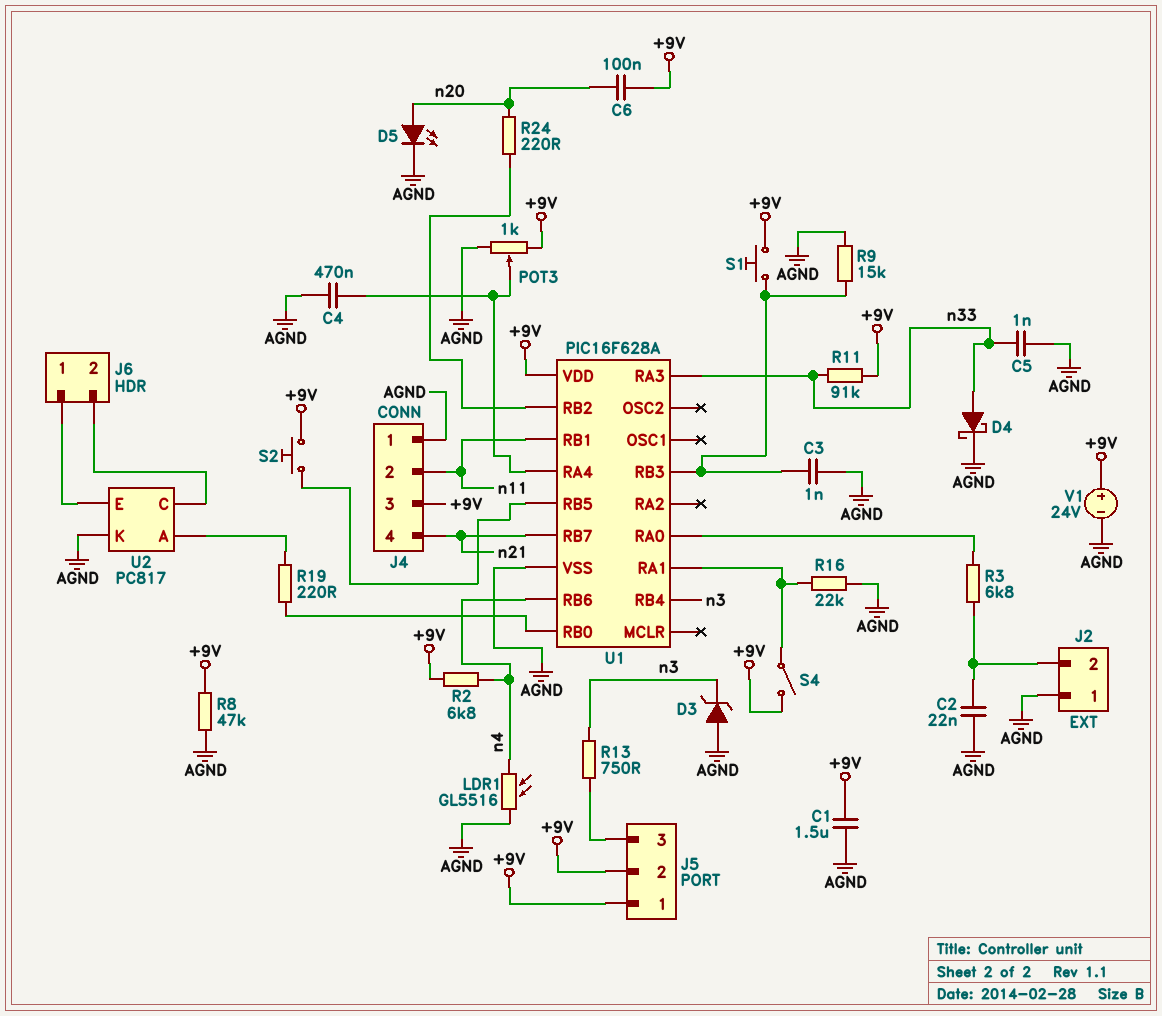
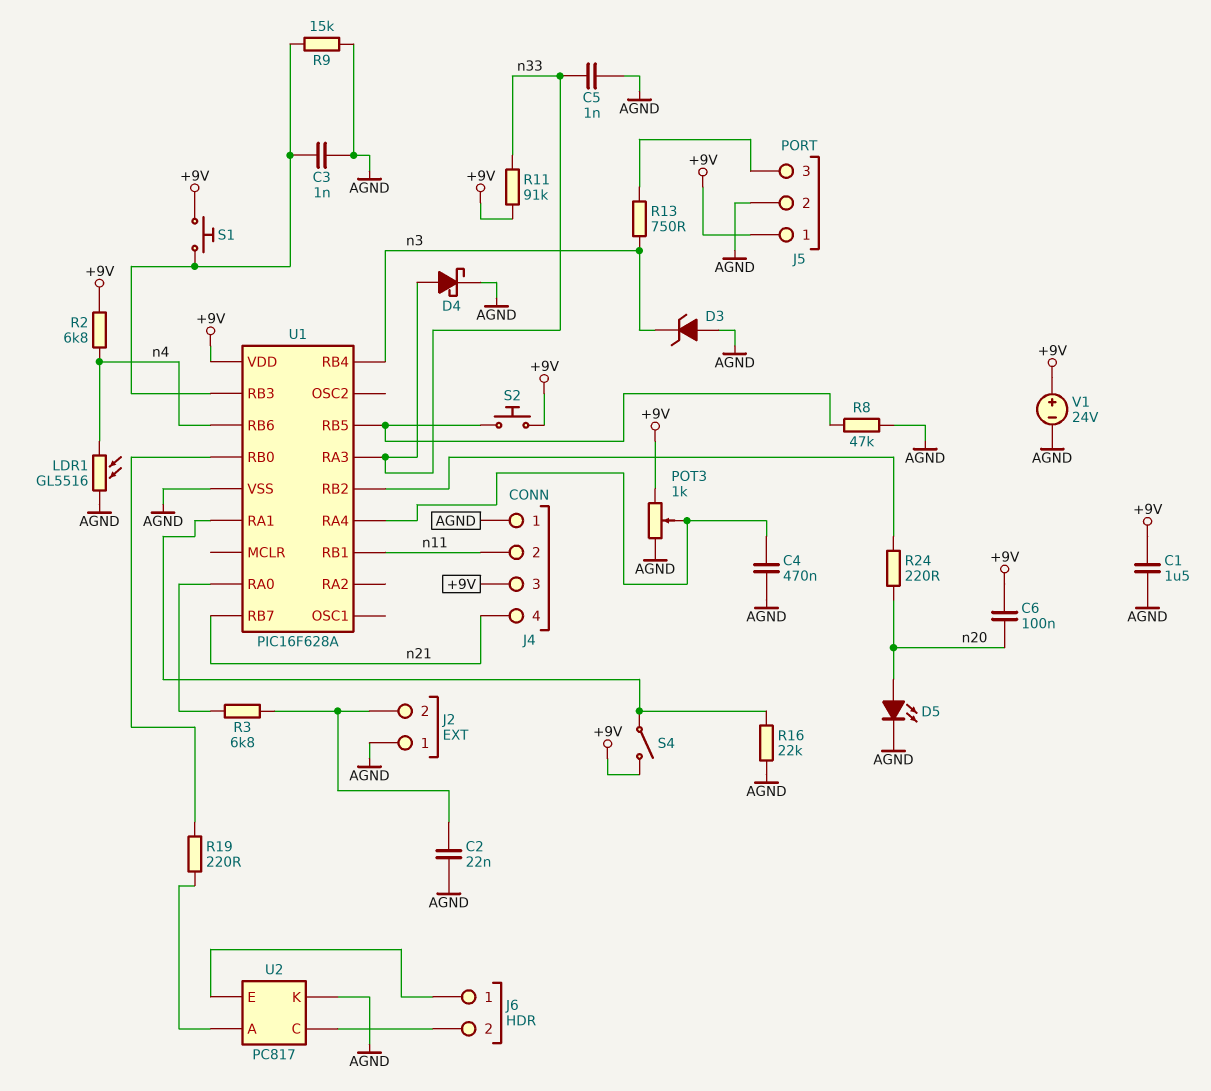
J5 pin 2: +9V -> AGND
R8: 47k (+9V, AGND) -> 47k (AGND, U1/RB5)

